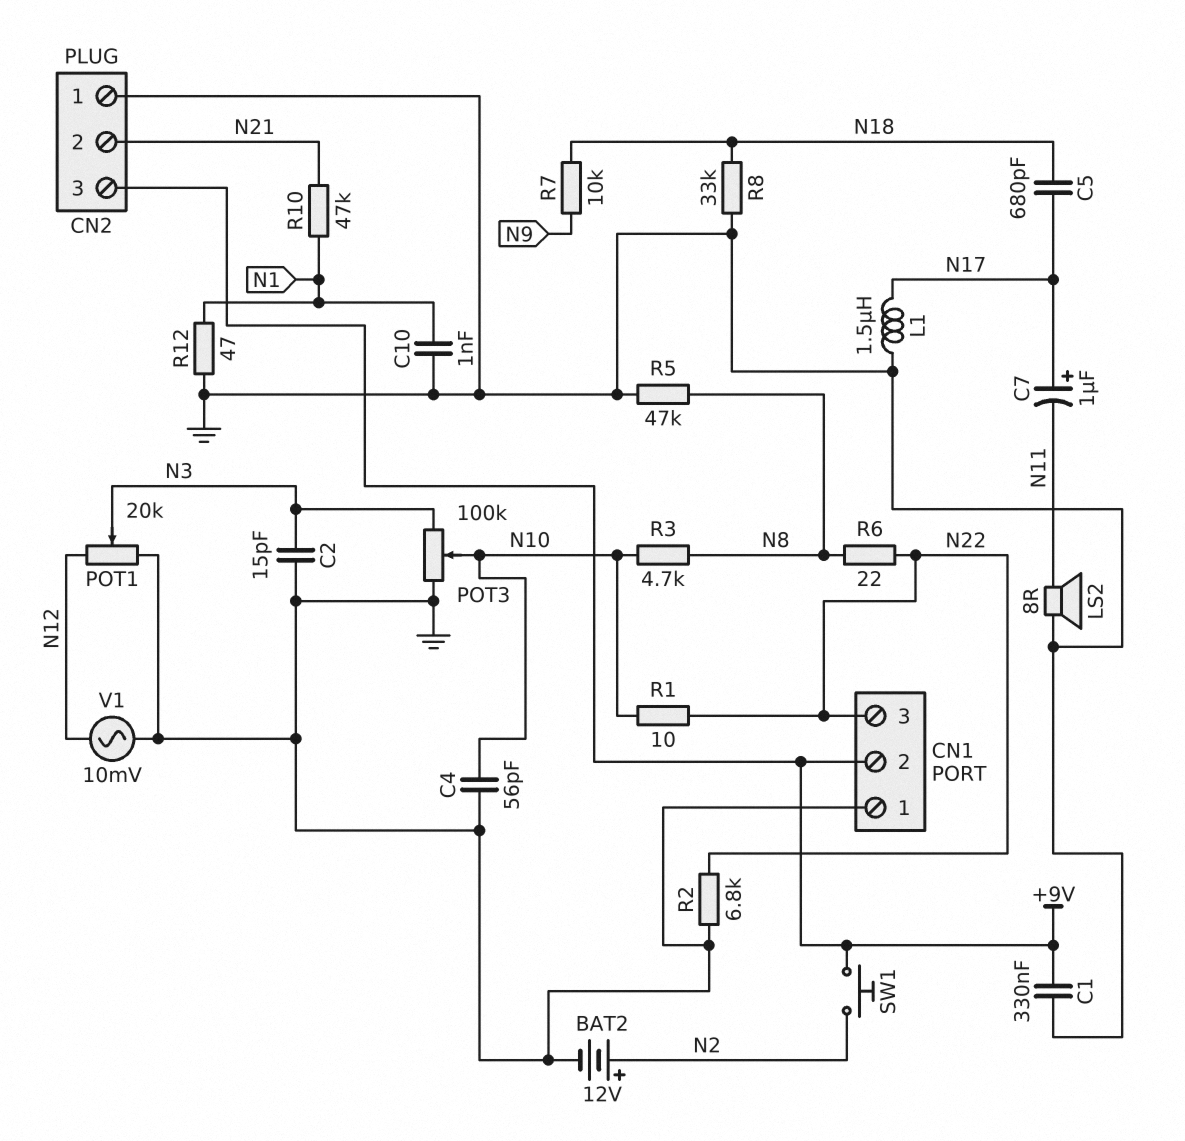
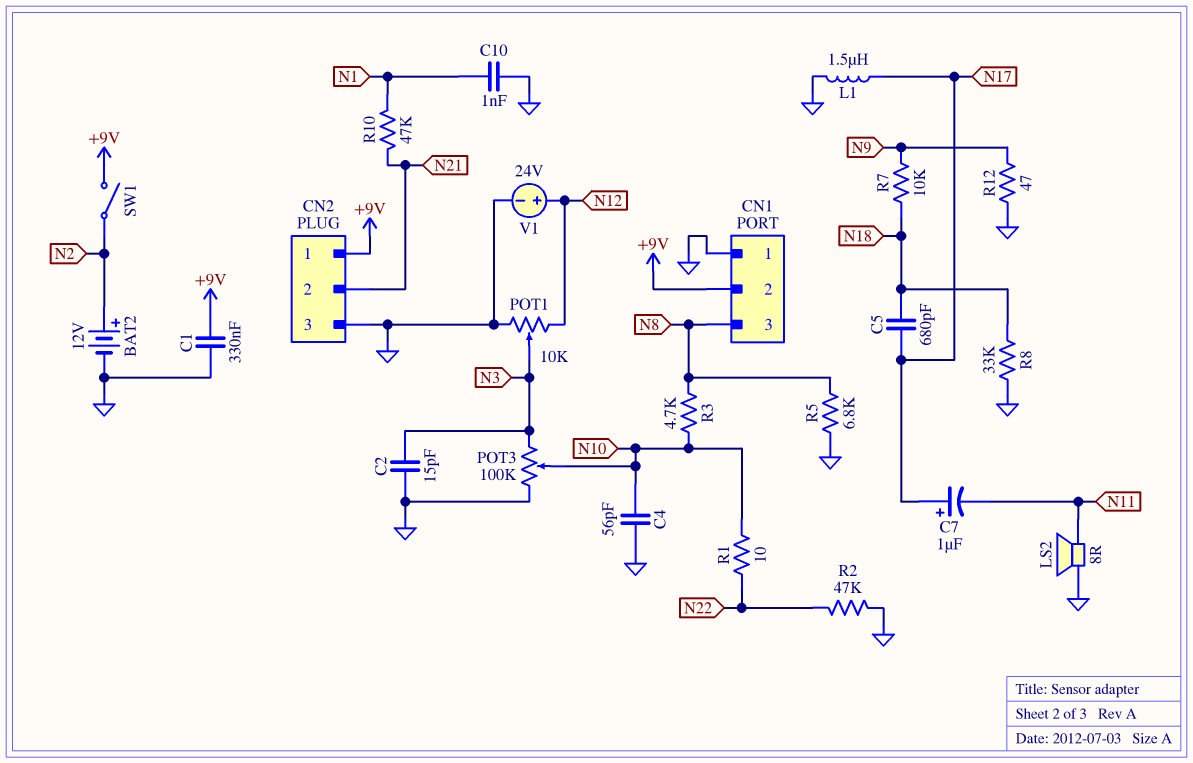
CN1 pin 3: N22 -> N8
CN2 pin 1: GND -> +9V
CN2 pin 3: +9V -> GND
POT1: 20k (GND, N12, wiper N3) -> 10k (GND, N12, wiper N3)
R2: 6.8k (GND, N22) -> 47k (GND, N22)
R5: 47k (GND, N8) -> 6.8k (GND, N8)
R6: 22 (N8, N22) -> none
R12: 47 (GND, N1) -> 47 (GND, N9)
SW1: button (+9V, N2) -> switch (+9V, N2)
V1: AC 10mV (GND, N12) -> 24V (plus N12, minus GND)

